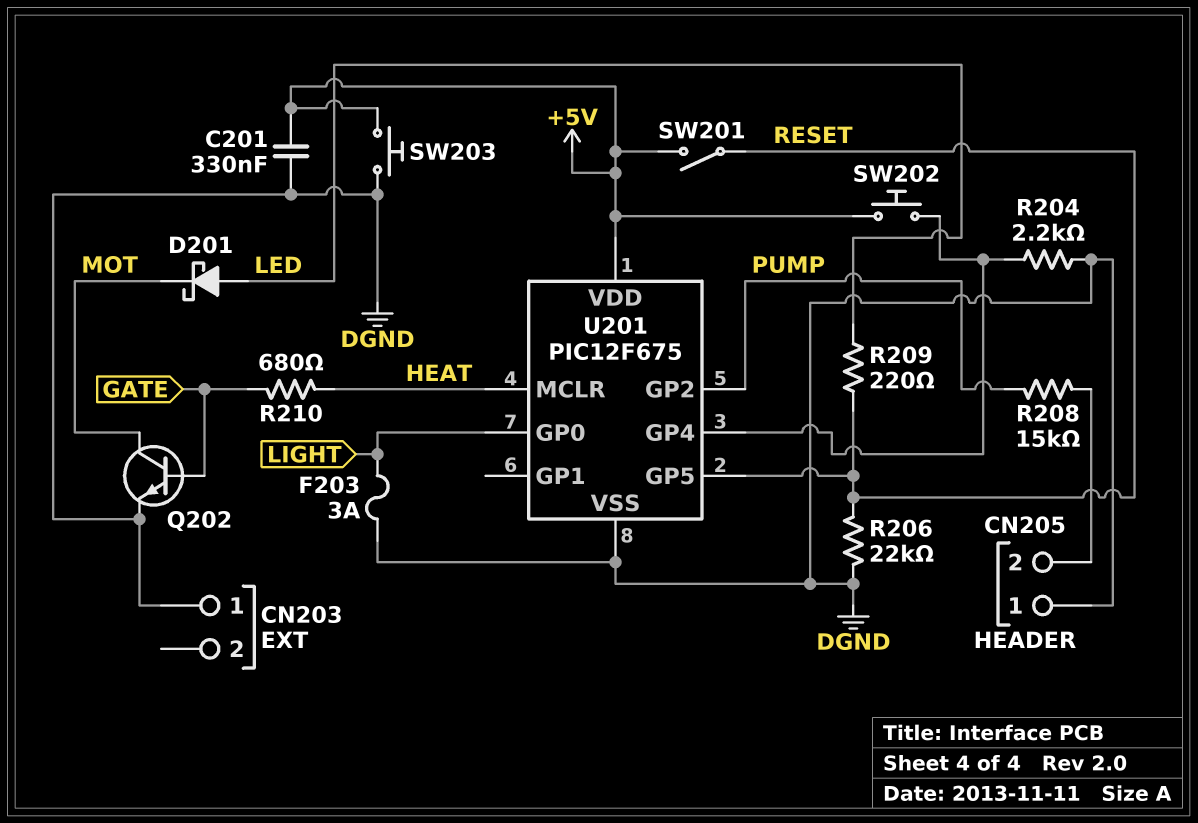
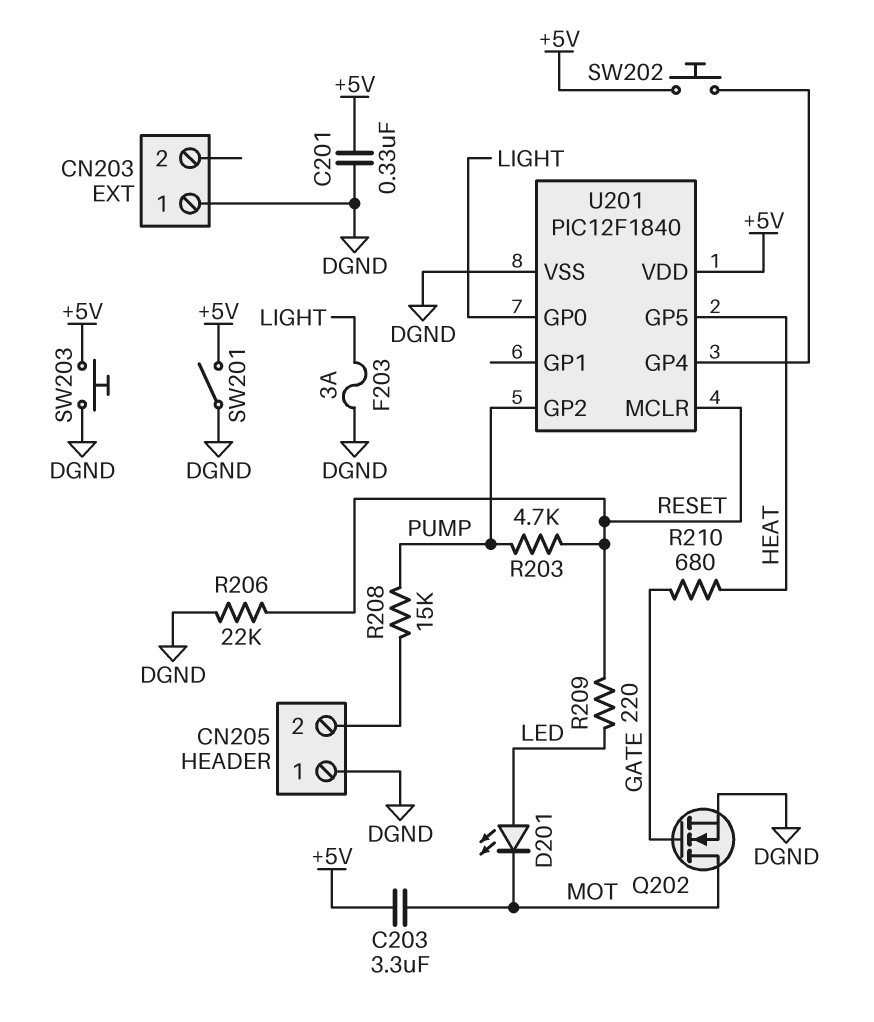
C203: none -> 3.3uF (+5V, MOT)
D201: schottky (A LED, K MOT) -> LED (A LED, K MOT)
Q202: NPN (B GATE, C MOT, E DGND) -> NMOS (G GATE, D MOT, S DGND)
R203: none -> 4.7k (PUMP, RESET)
R204: 2.2k (DGND, U201/GP4) -> none
SW201: switch (+5V, RESET) -> switch (+5V, DGND)
U201: PIC12F675 -> PIC12F1840
U201 pin GP5: RESET -> HEAT
U201 pin MCLR: HEAT -> RESET

